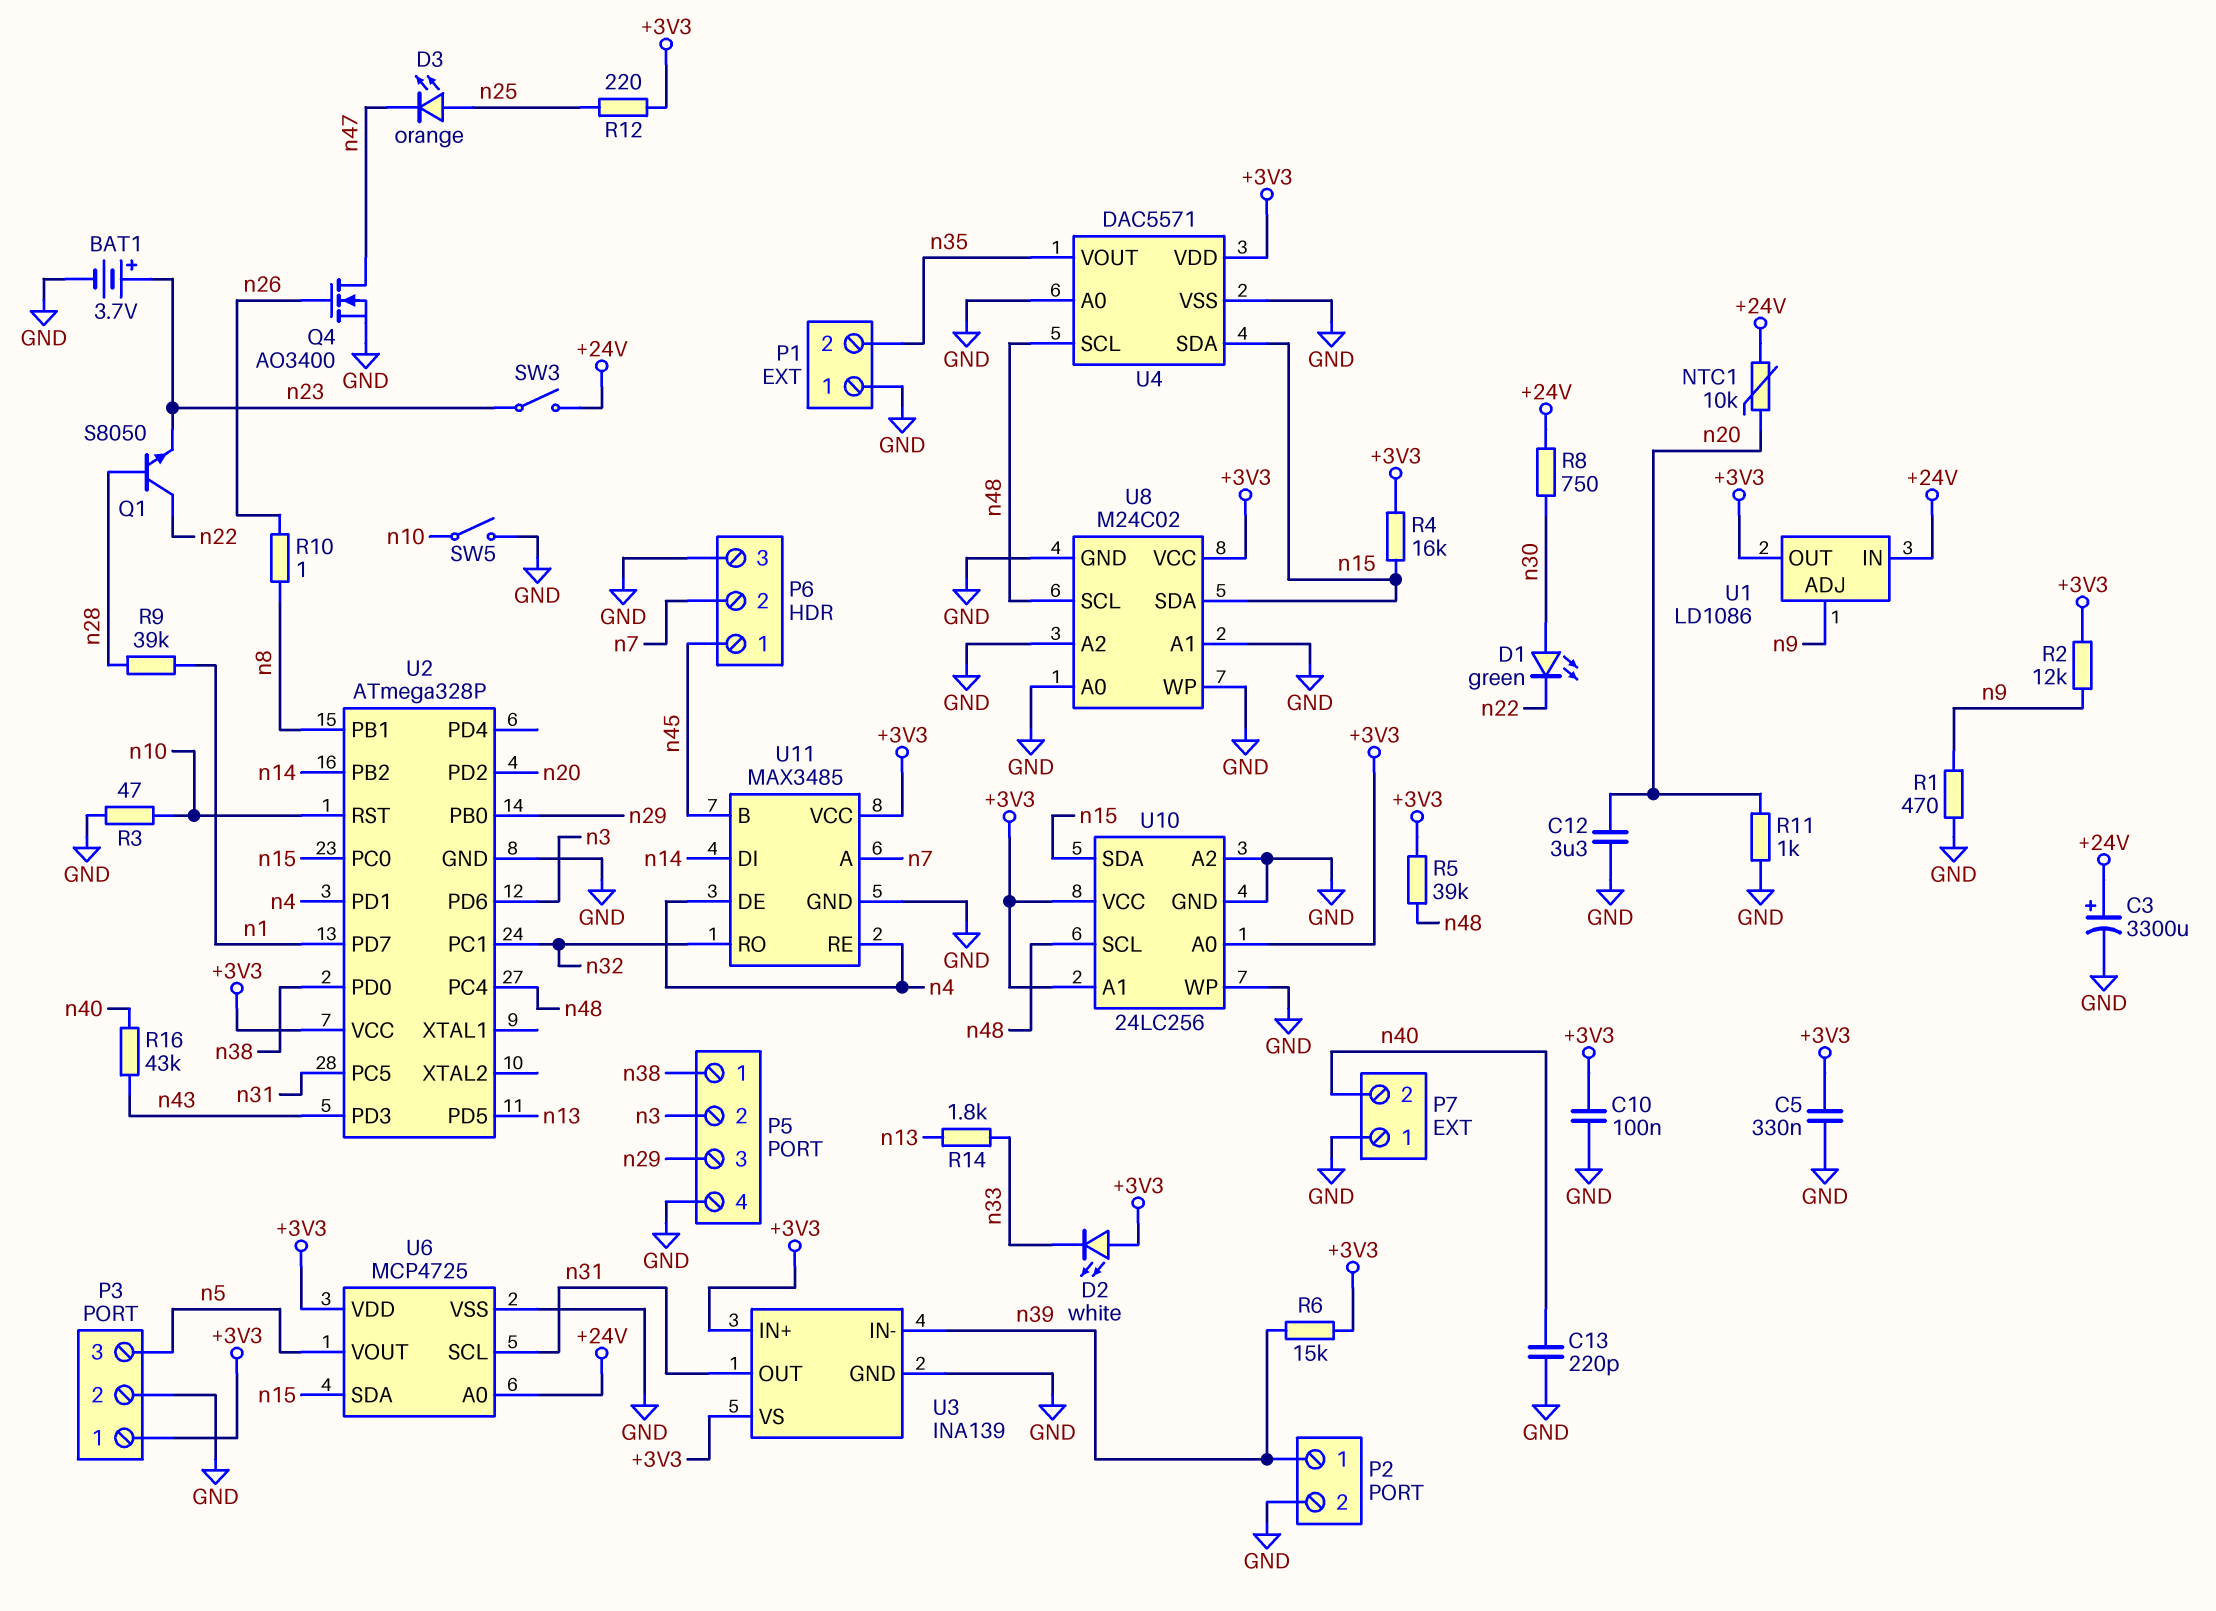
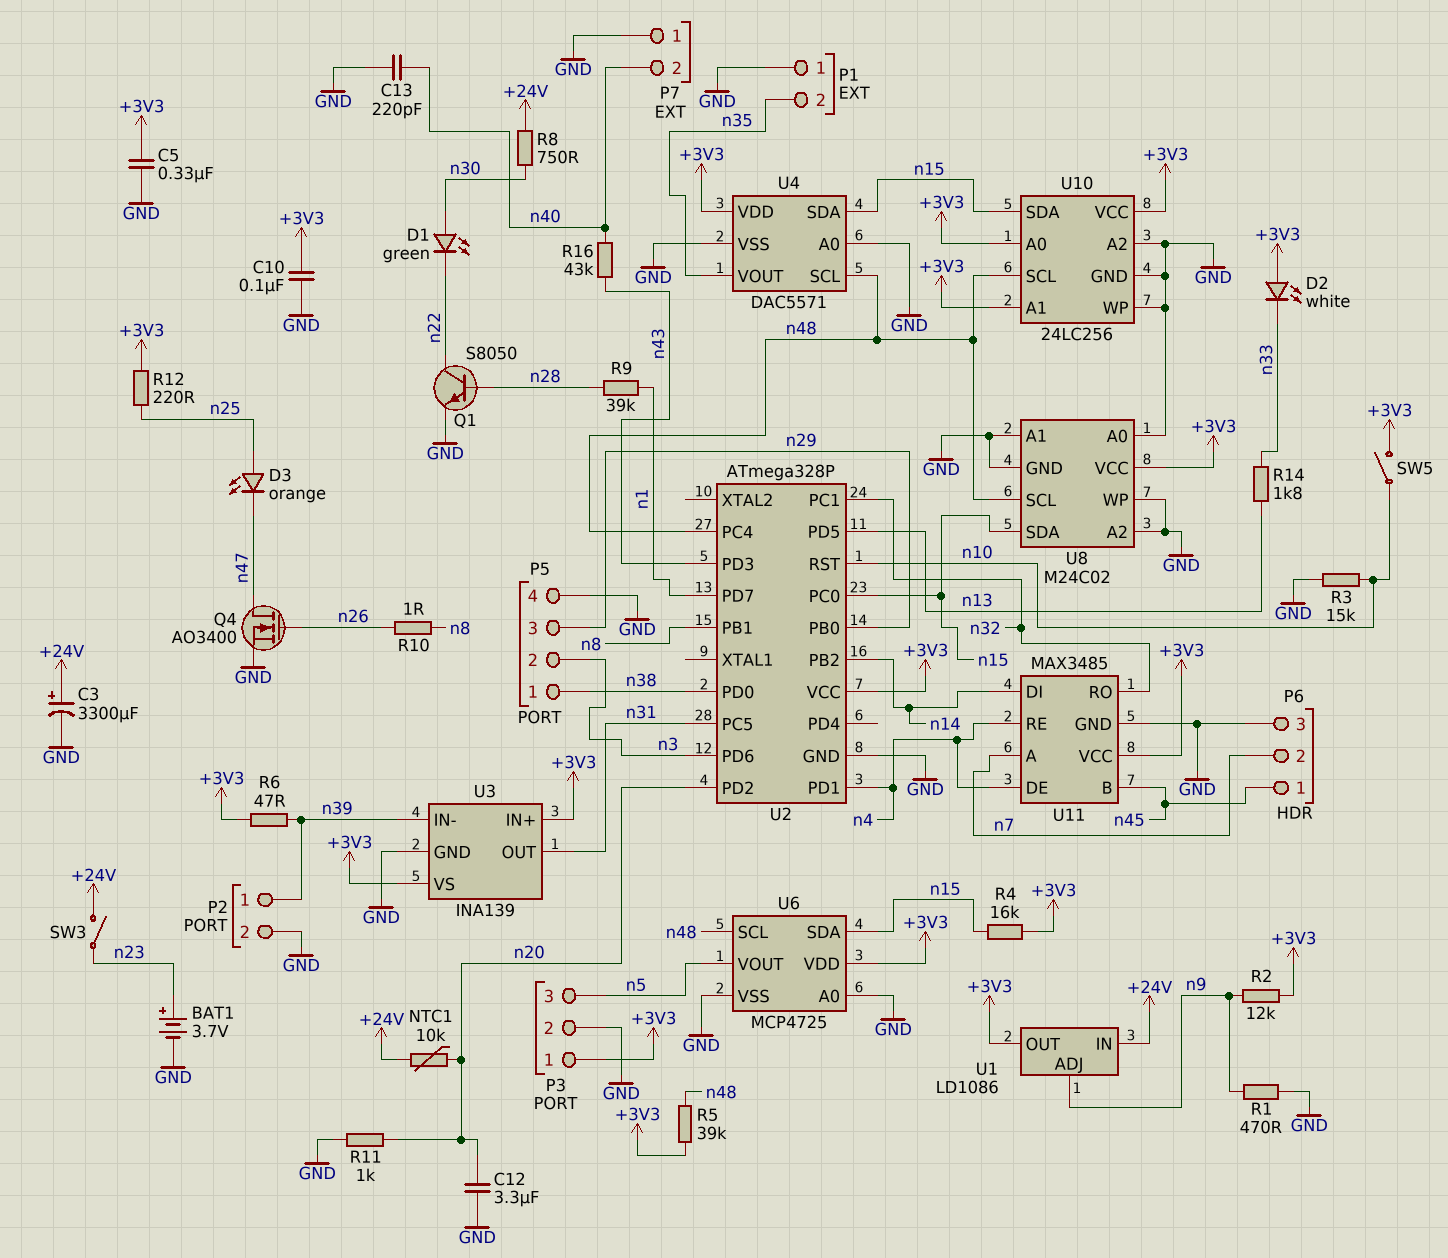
Q1: NPN S8050 (B n28, C n22, E n23) -> NPN S8050 (B n28, C n22, E GND)
R3: 47 (GND, n10) -> 15k (GND, n10)
R6: 15k (+3V3, n39) -> 47 (+3V3, n39)
SW5: switch (GND, n10) -> switch (+3V3, n10)
U6 pin A0: +24V -> GND
U6 pin SCL: n31 -> n48

